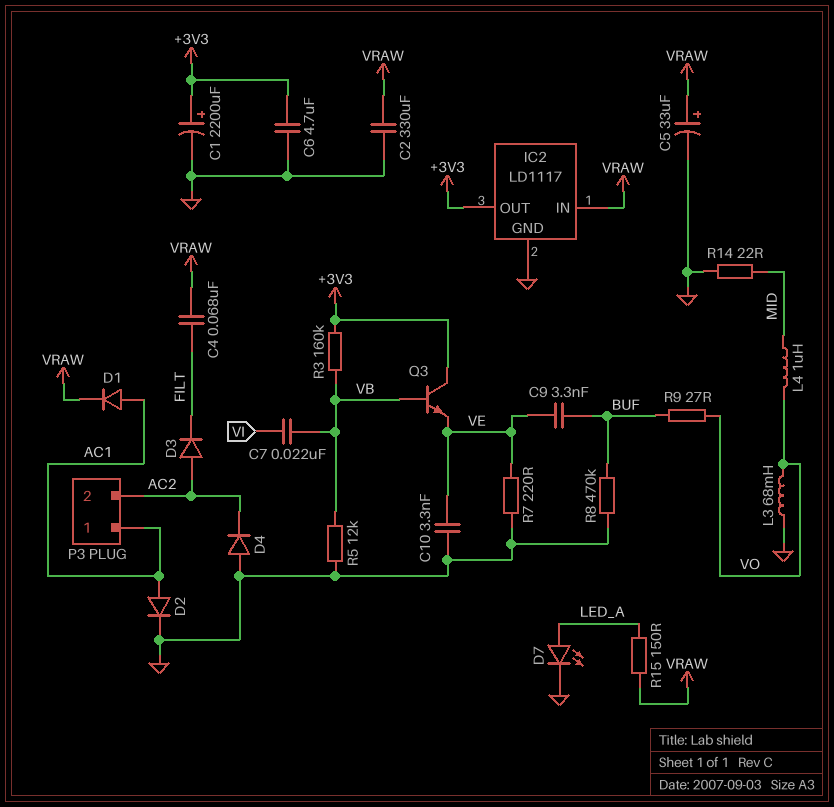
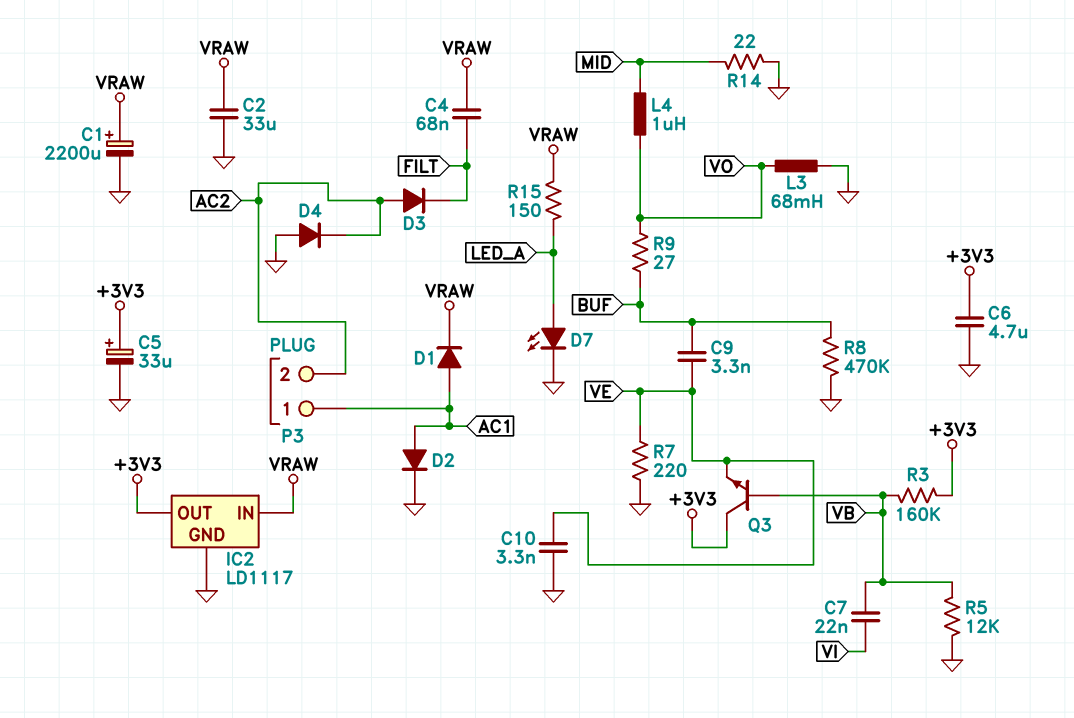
C1: 2200uF (plus +3V3, minus GND) -> 2200uF (plus VRAW, minus GND)
C2: 330uF (GND, VRAW) -> 33uF (GND, VRAW)
C5: 33uF (plus VRAW, minus GND) -> 33uF (plus +3V3, minus GND)

